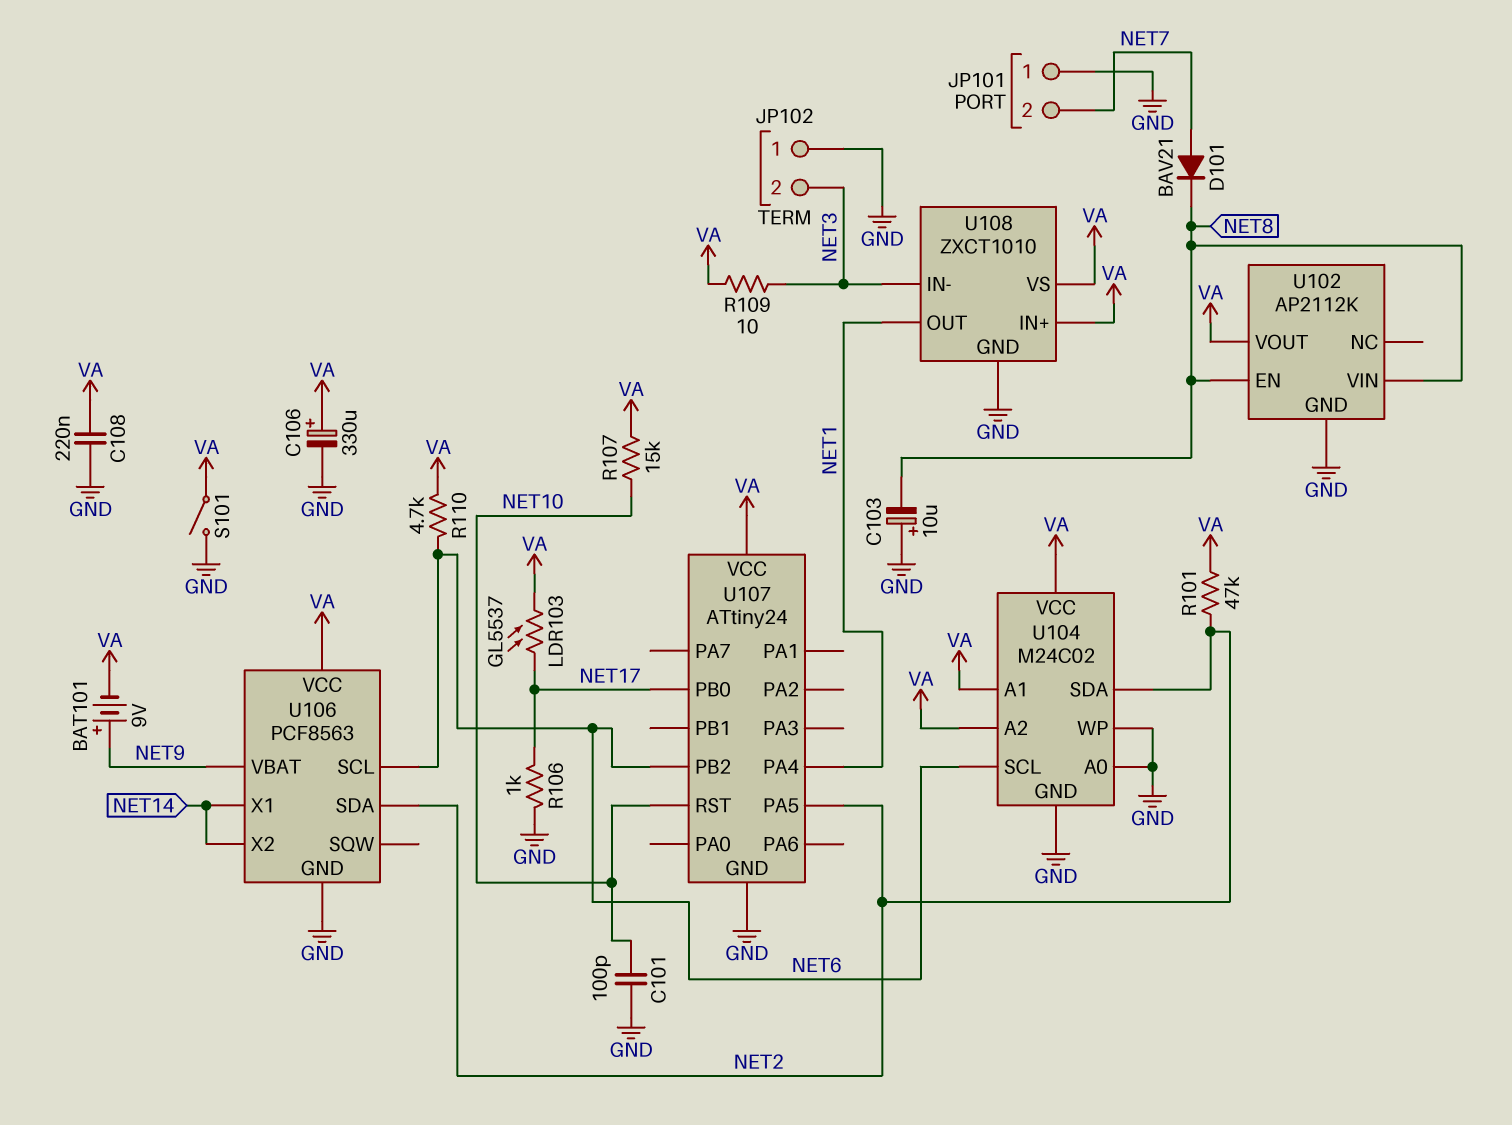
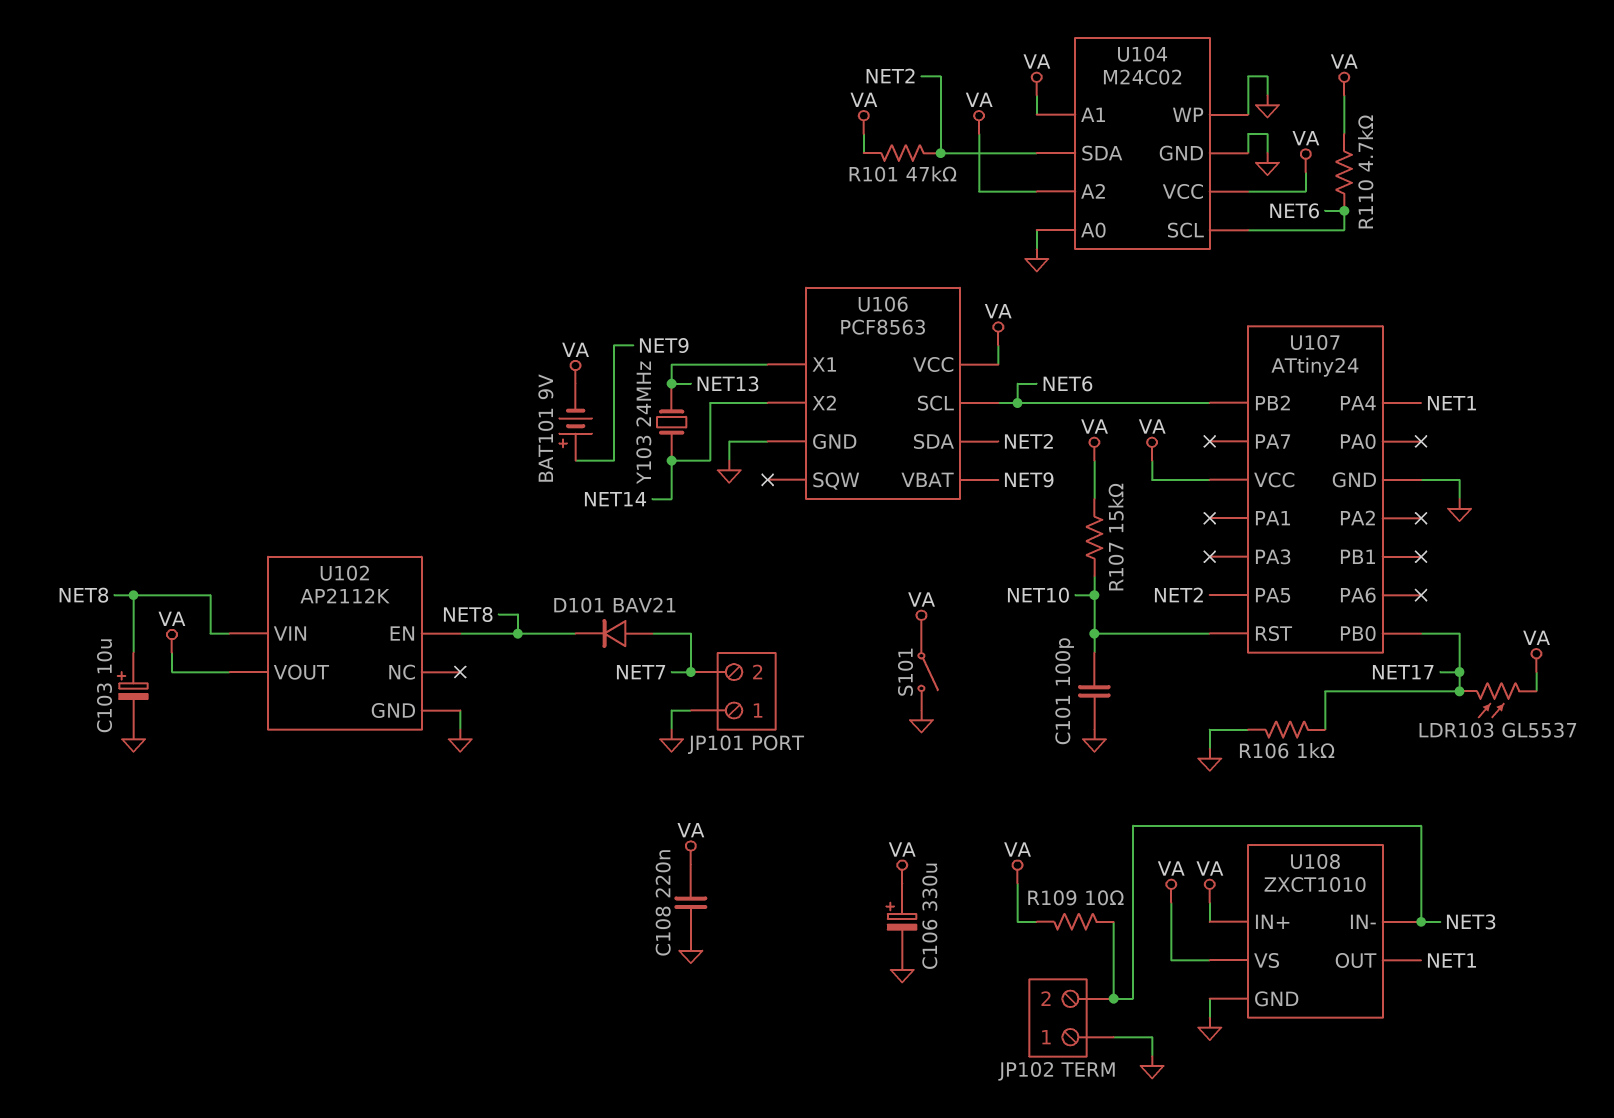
C103: 10uF (plus GND, minus NET8) -> 10uF (plus NET8, minus GND)
U106 pin X1: NET14 -> NET13
Y103: none -> 24MHz (NET13, NET14)

